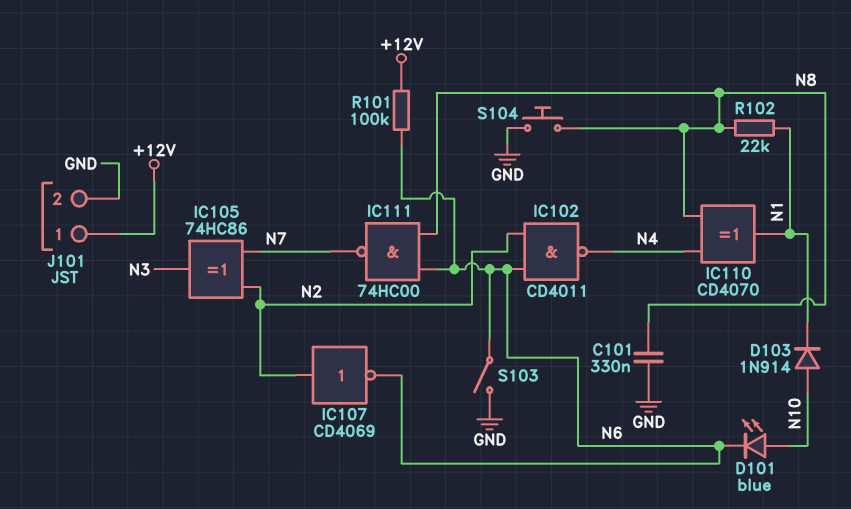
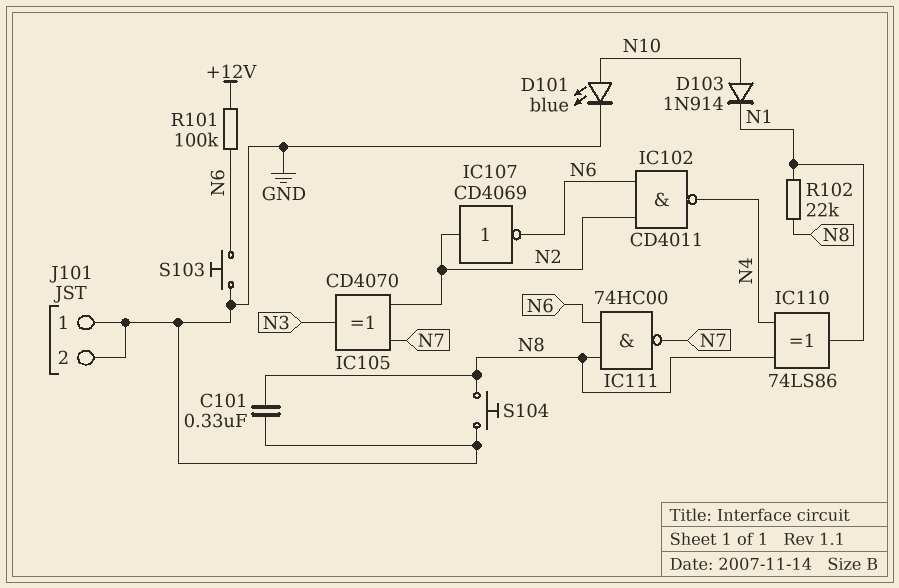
D101: LED blue (A N10, K N6) -> LED blue (A N10, K GND)
IC105: XOR 74HC86 (in N2, in N7, out N3) -> XOR CD4070 (in N2, in N7, out N3)
IC110: XOR CD4070 (in N4, in N8, out N1) -> XOR 74LS86 (in N4, in N8, out N1)
J101 pin 1: +12V -> GND
S103: switch (GND, N6) -> button (GND, N6)

